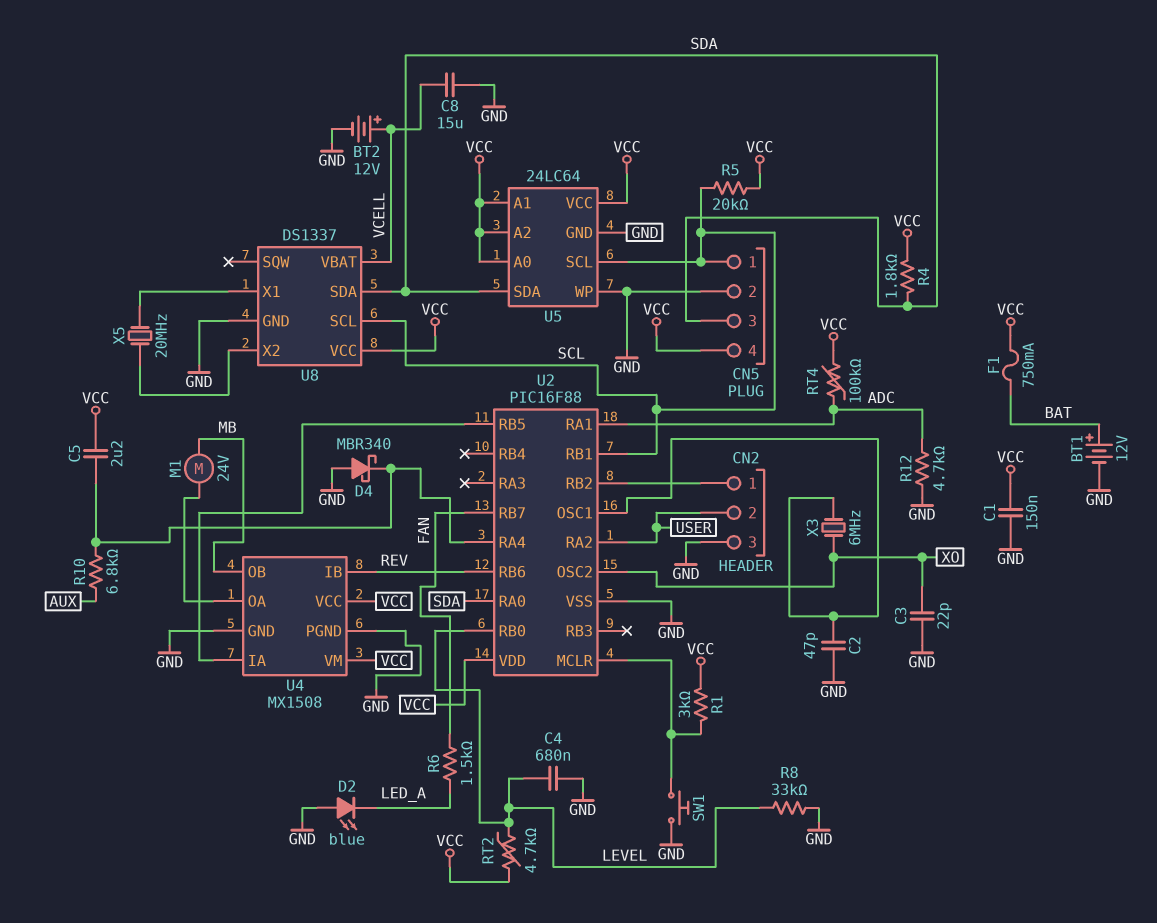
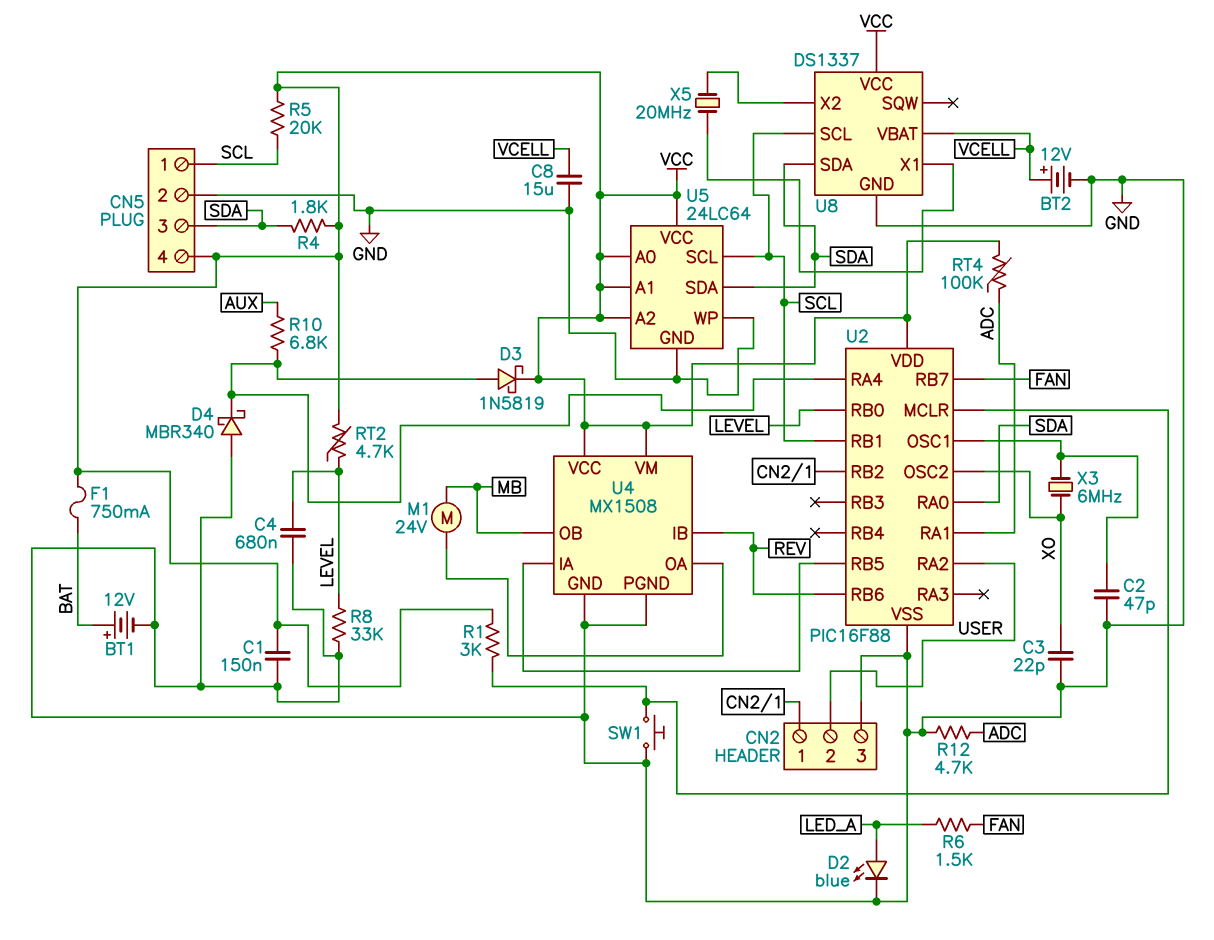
C5: 2.2uF (U2/RA4, VCC) -> none
D2: LED blue (A GND, K LED_A) -> LED blue (A LED_A, K GND)
D3: none -> schottky 1N5819 (A U2/RA4, K VCC)

